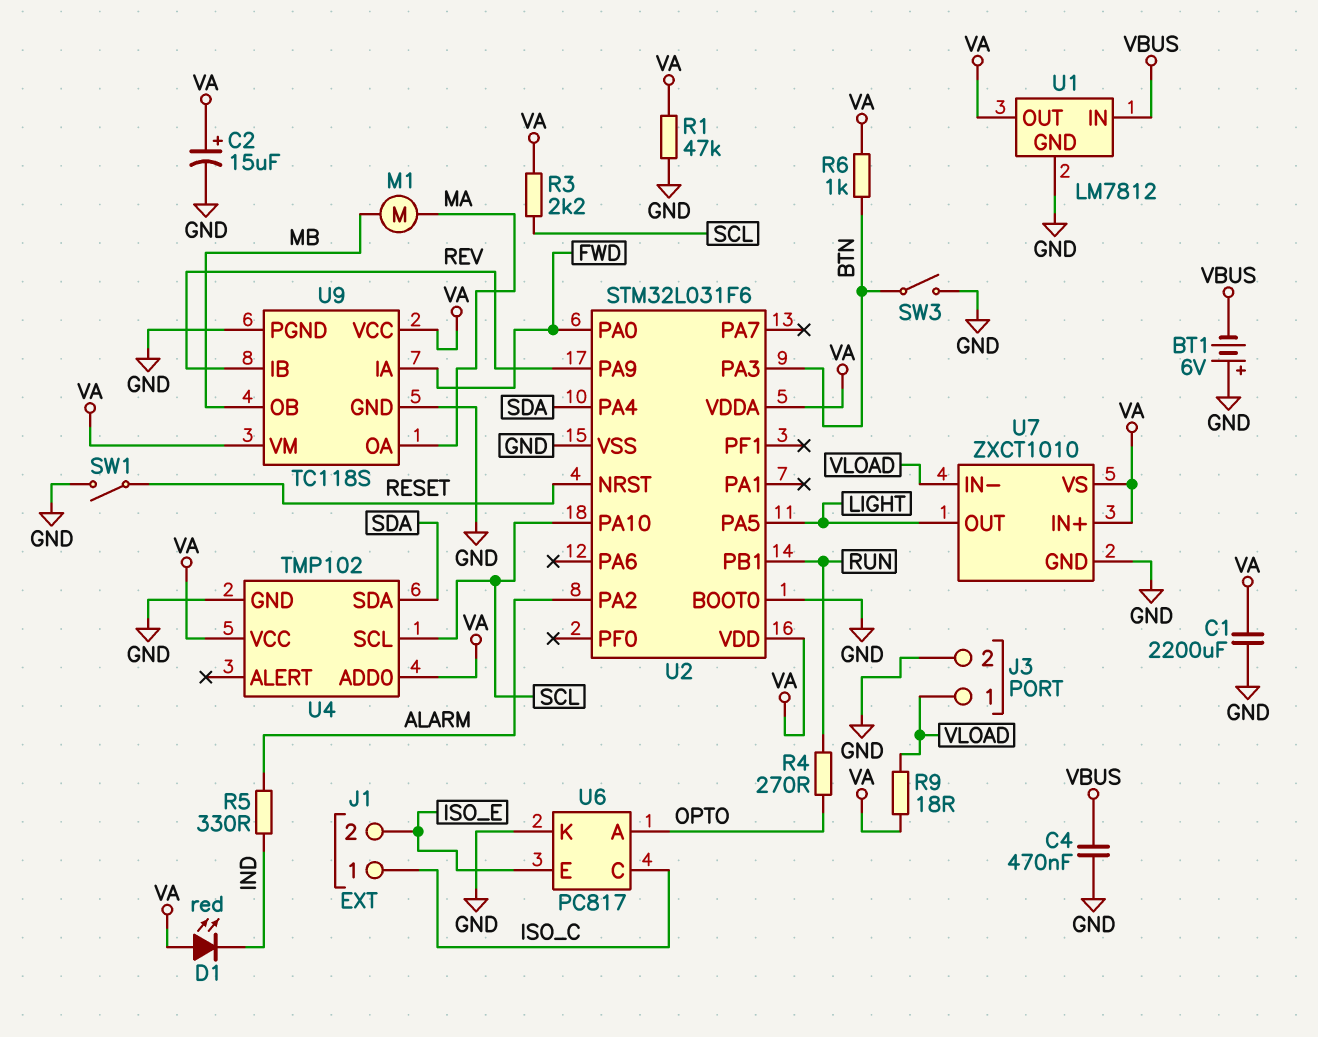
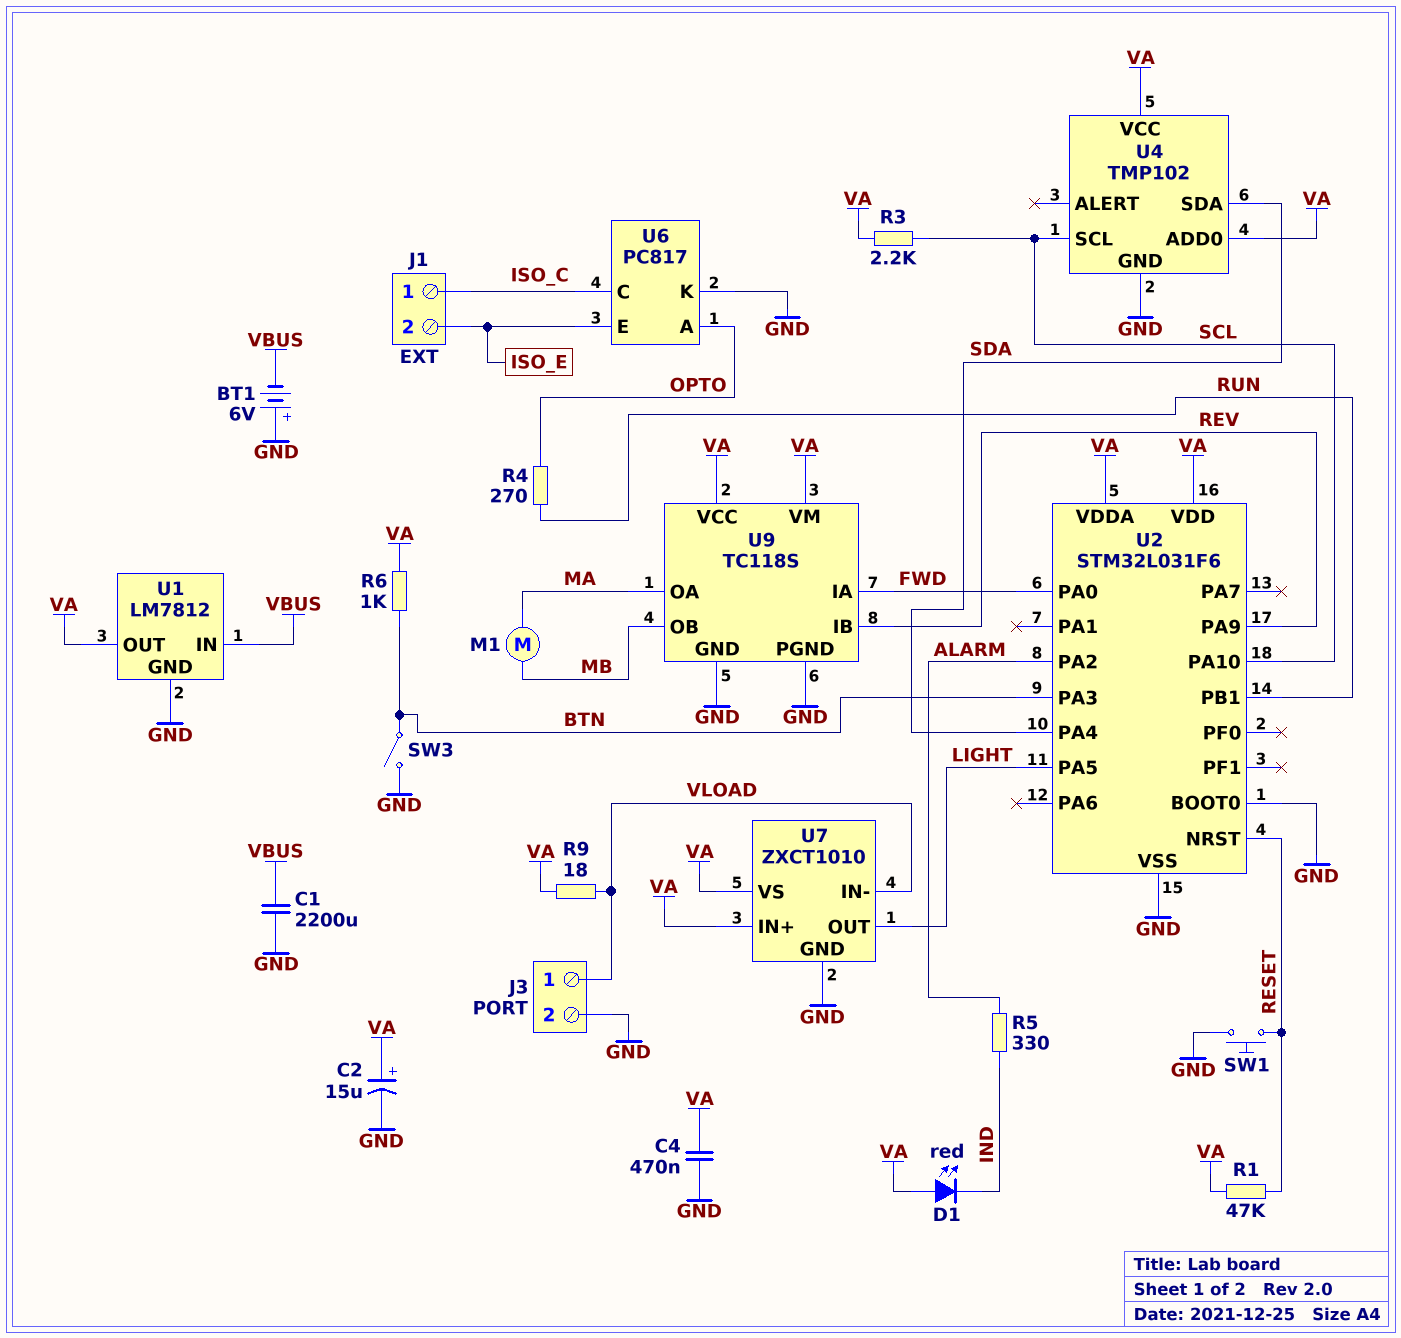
C1: 2200uF (GND, VA) -> 2200uF (GND, VBUS)
C4: 470nF (GND, VBUS) -> 470nF (GND, VA)
R1: 47k (GND, VA) -> 47k (RESET, VA)
SW1: switch (GND, RESET) -> button (GND, RESET)

